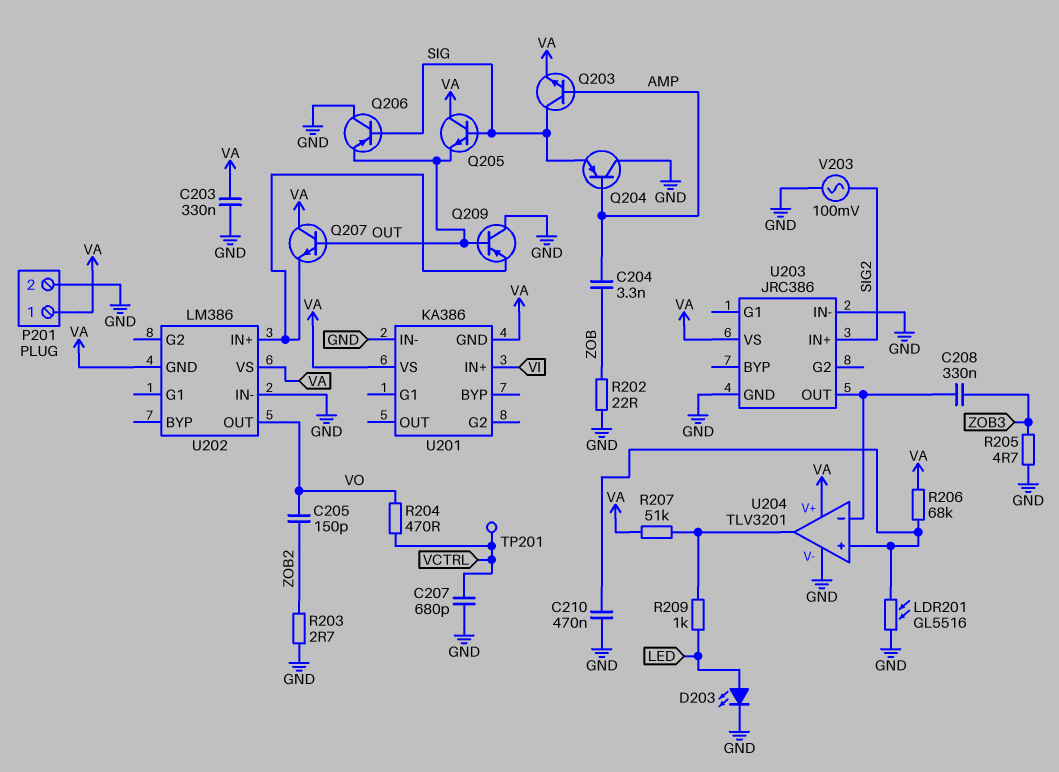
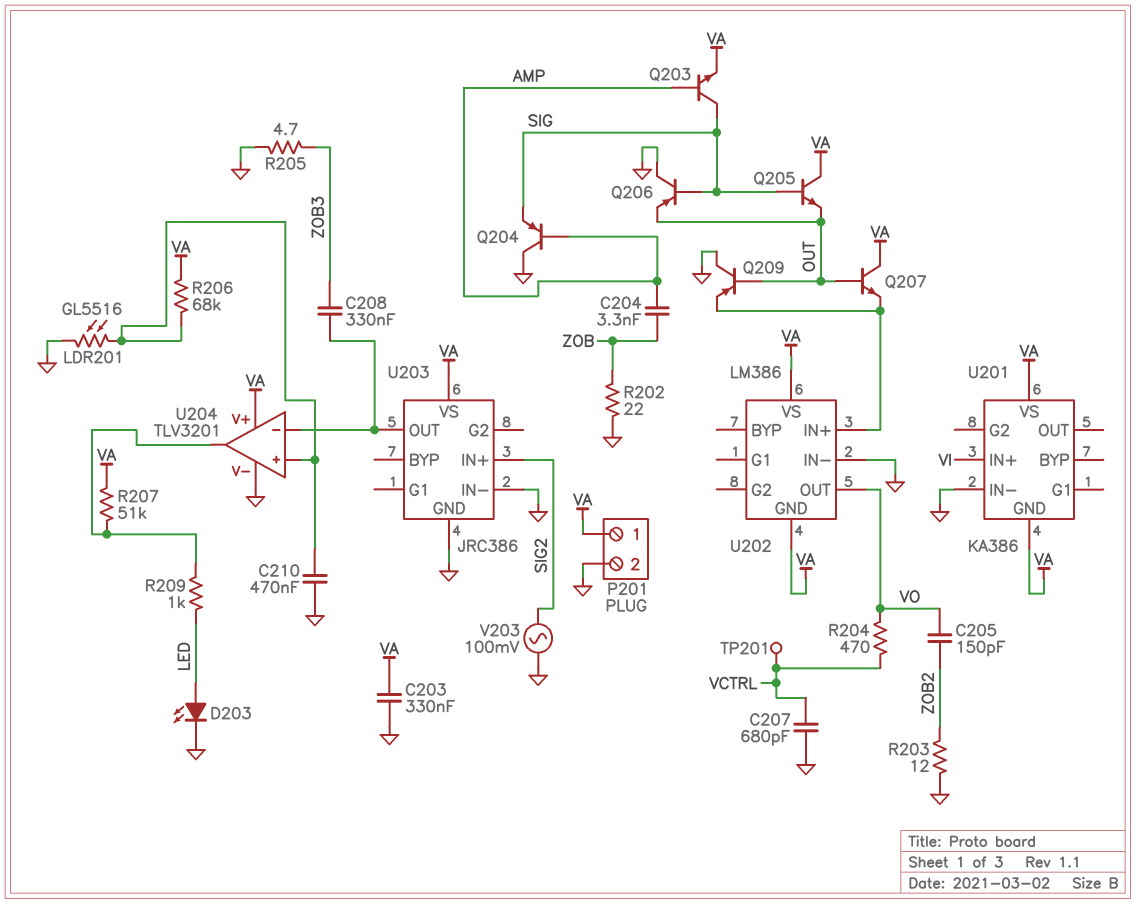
R203: 2.7 (GND, ZOB2) -> 12 (GND, ZOB2)

